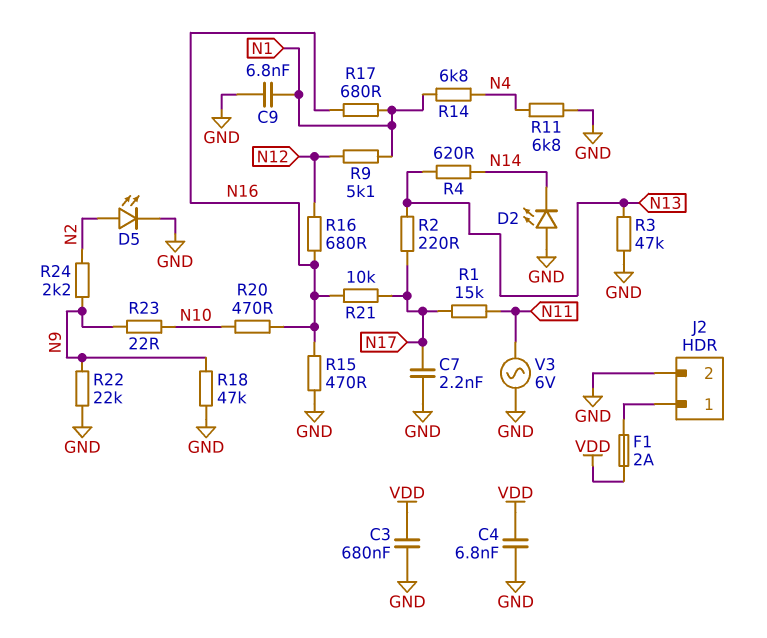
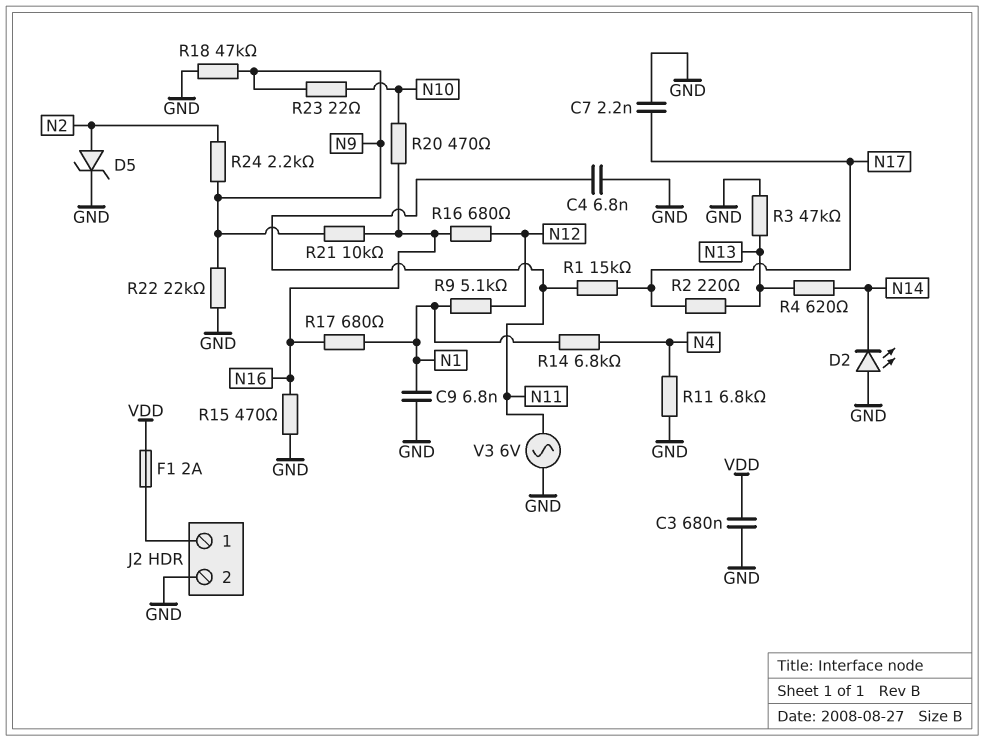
C4: 6.8nF (GND, VDD) -> 6.8nF (GND, N11)
D5: LED (A N2, K GND) -> zener (A N2, K GND)
R21: 10k (N16, N17) -> 10k (N9, N16)

